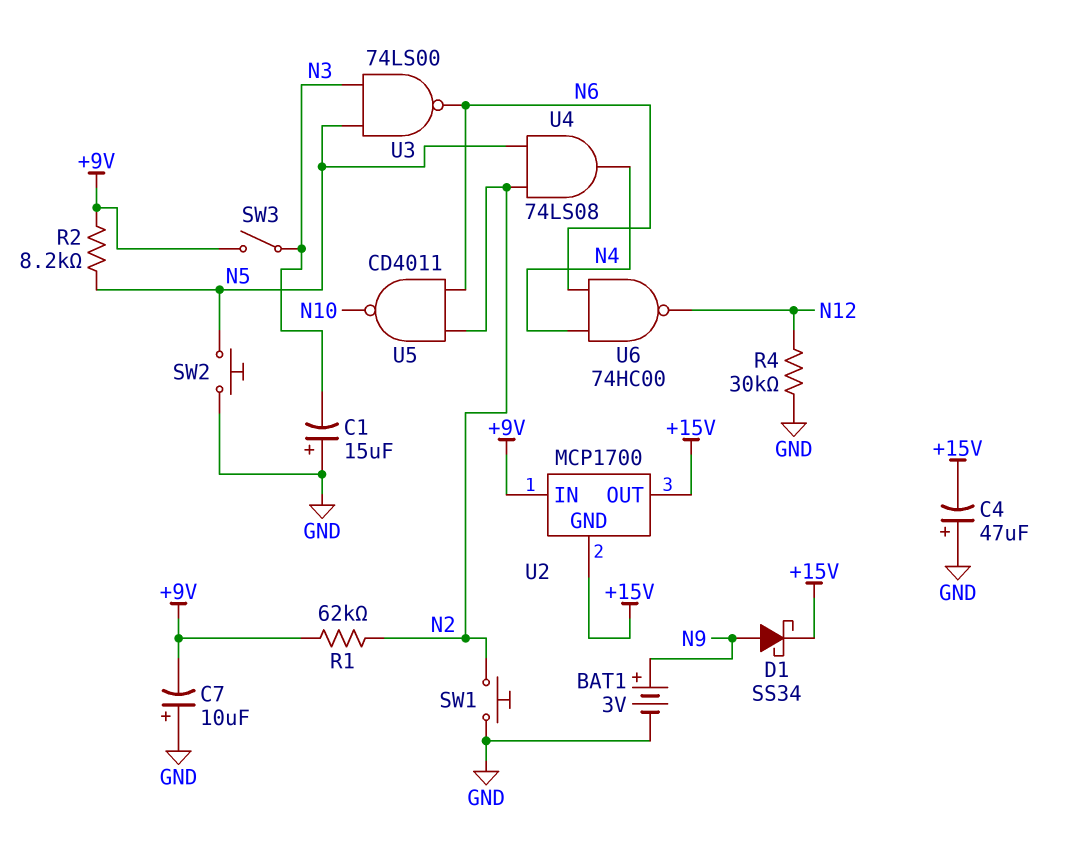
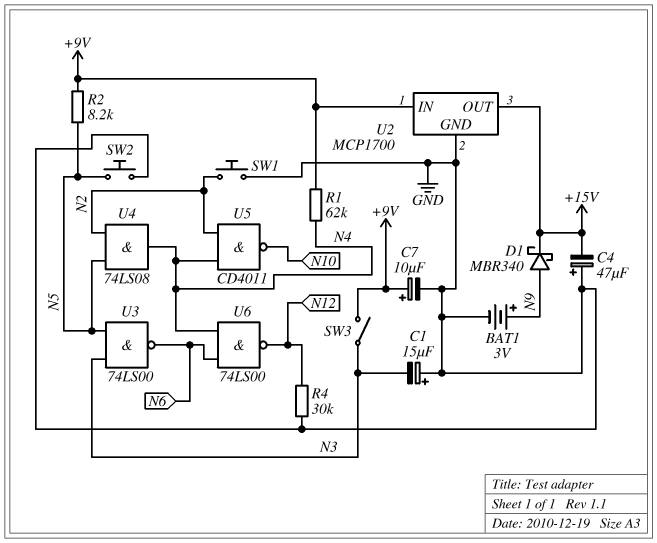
C7: 10uF (plus GND, minus +9V) -> 10uF (plus +9V, minus GND)
D1: schottky SS34 (A N9, K +15V) -> schottky MBR340 (A N9, K +15V)
R1: 62k (+9V, N2) -> 62k (+9V, N4)
U2 pin GND: +15V -> GND
U5: NAND CD4011 (in N2, in N6, out N10) -> NAND CD4011 (in N2, in N4, out N10)
U6: NAND 74HC00 (in N4, in N6, out N12) -> NAND 74LS00 (in N4, in N6, out N12)

